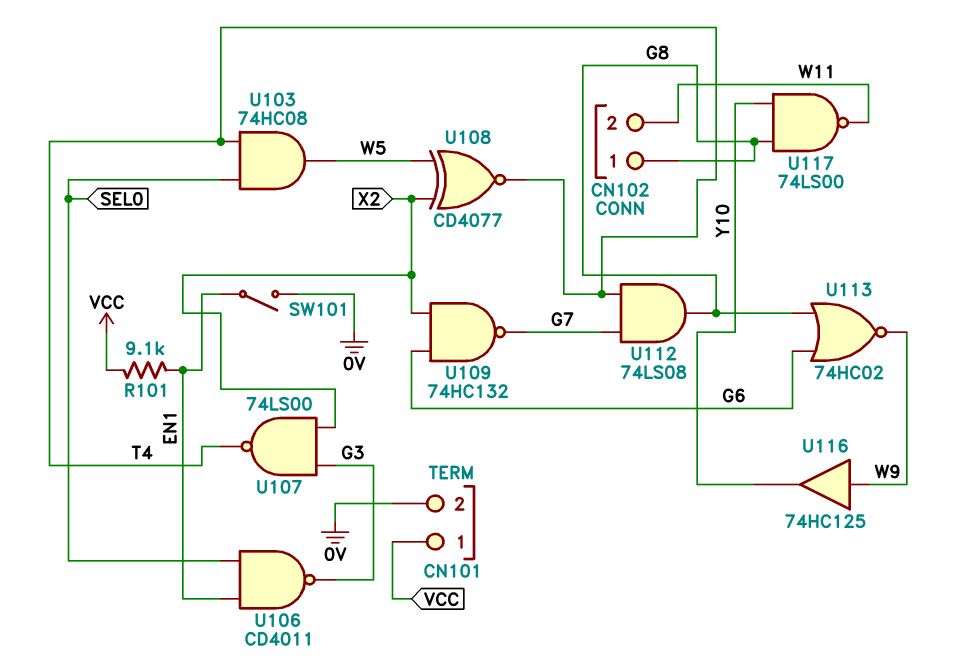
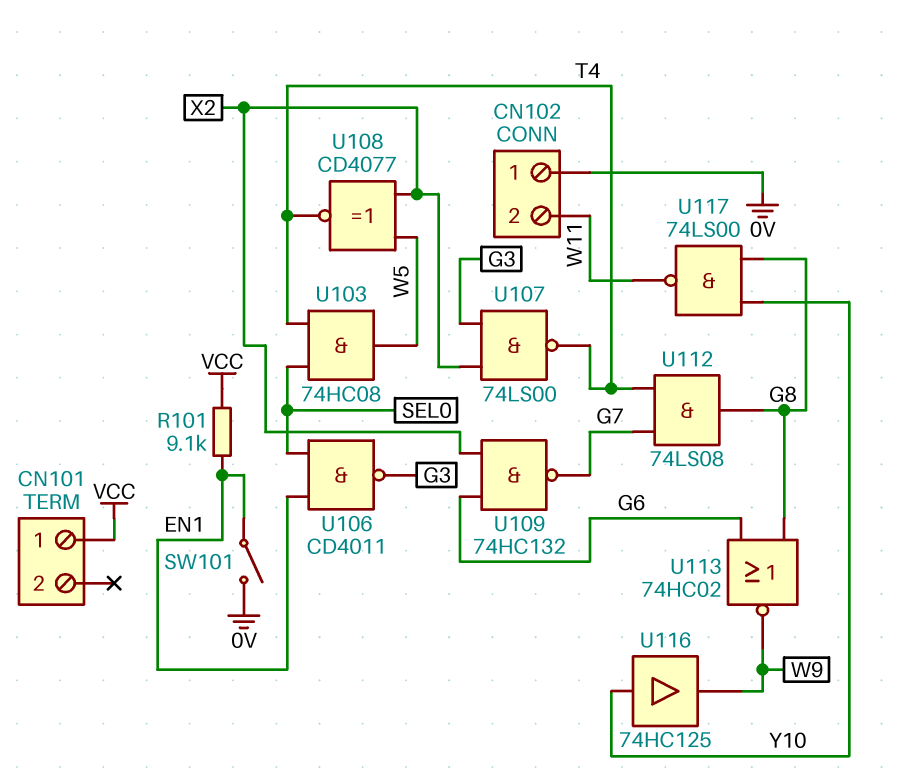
CN101 pin 2: 0V -> none
CN102 pin 1: G8 -> 0V
U116: buffer 74HC125 (in W9, out Y10) -> buffer 74HC125 (in Y10, out W9)

